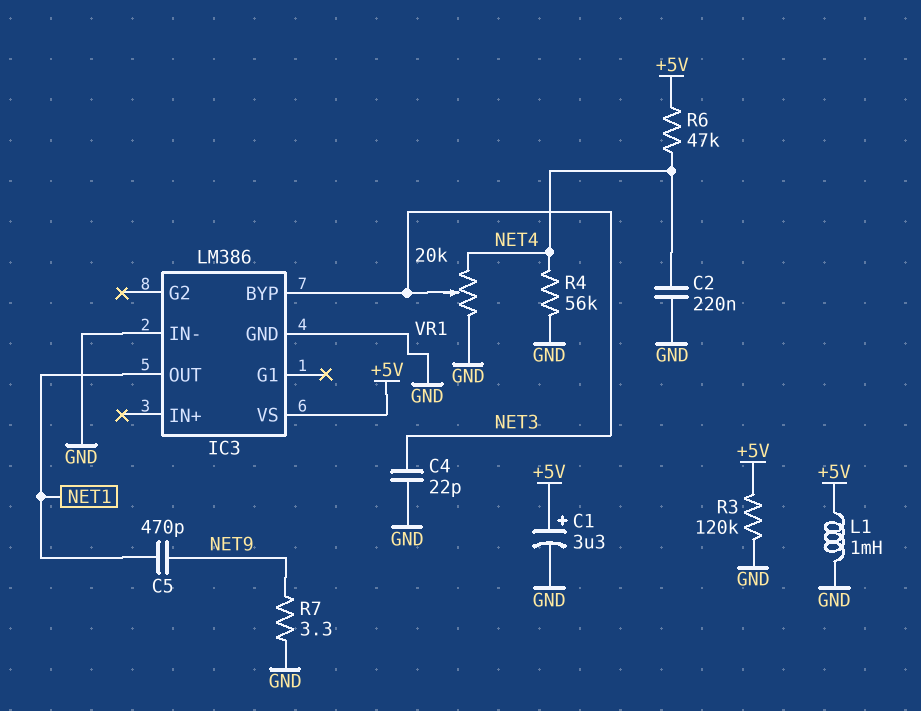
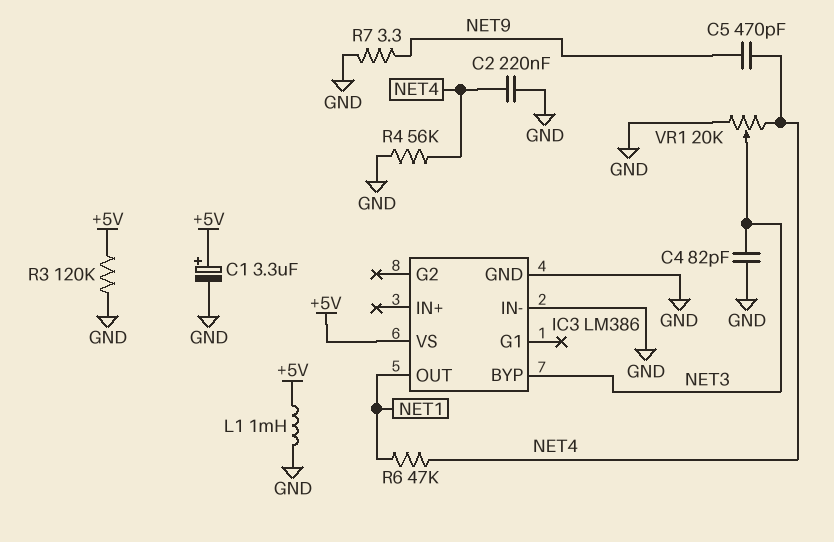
C4: 22pF (GND, NET3) -> 82pF (GND, NET3)
C5: 470pF (NET1, NET9) -> 470pF (NET4, NET9)
R6: 47k (+5V, NET4) -> 47k (NET1, NET4)

